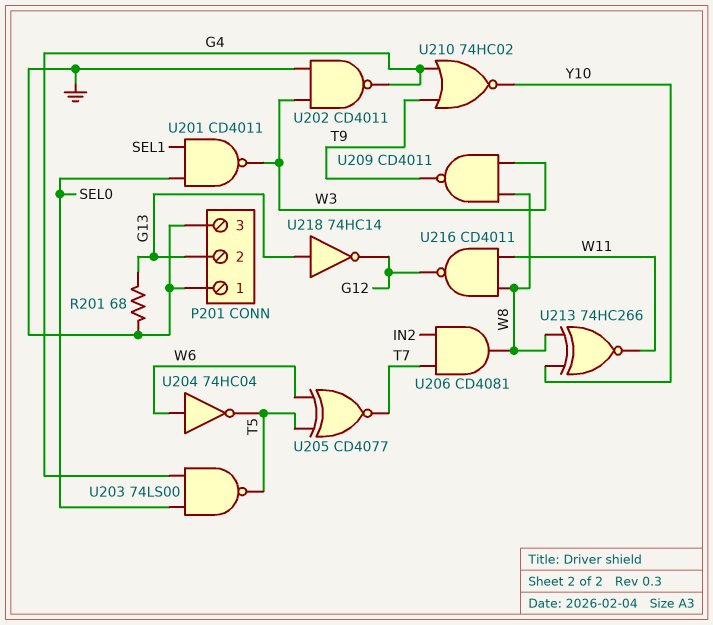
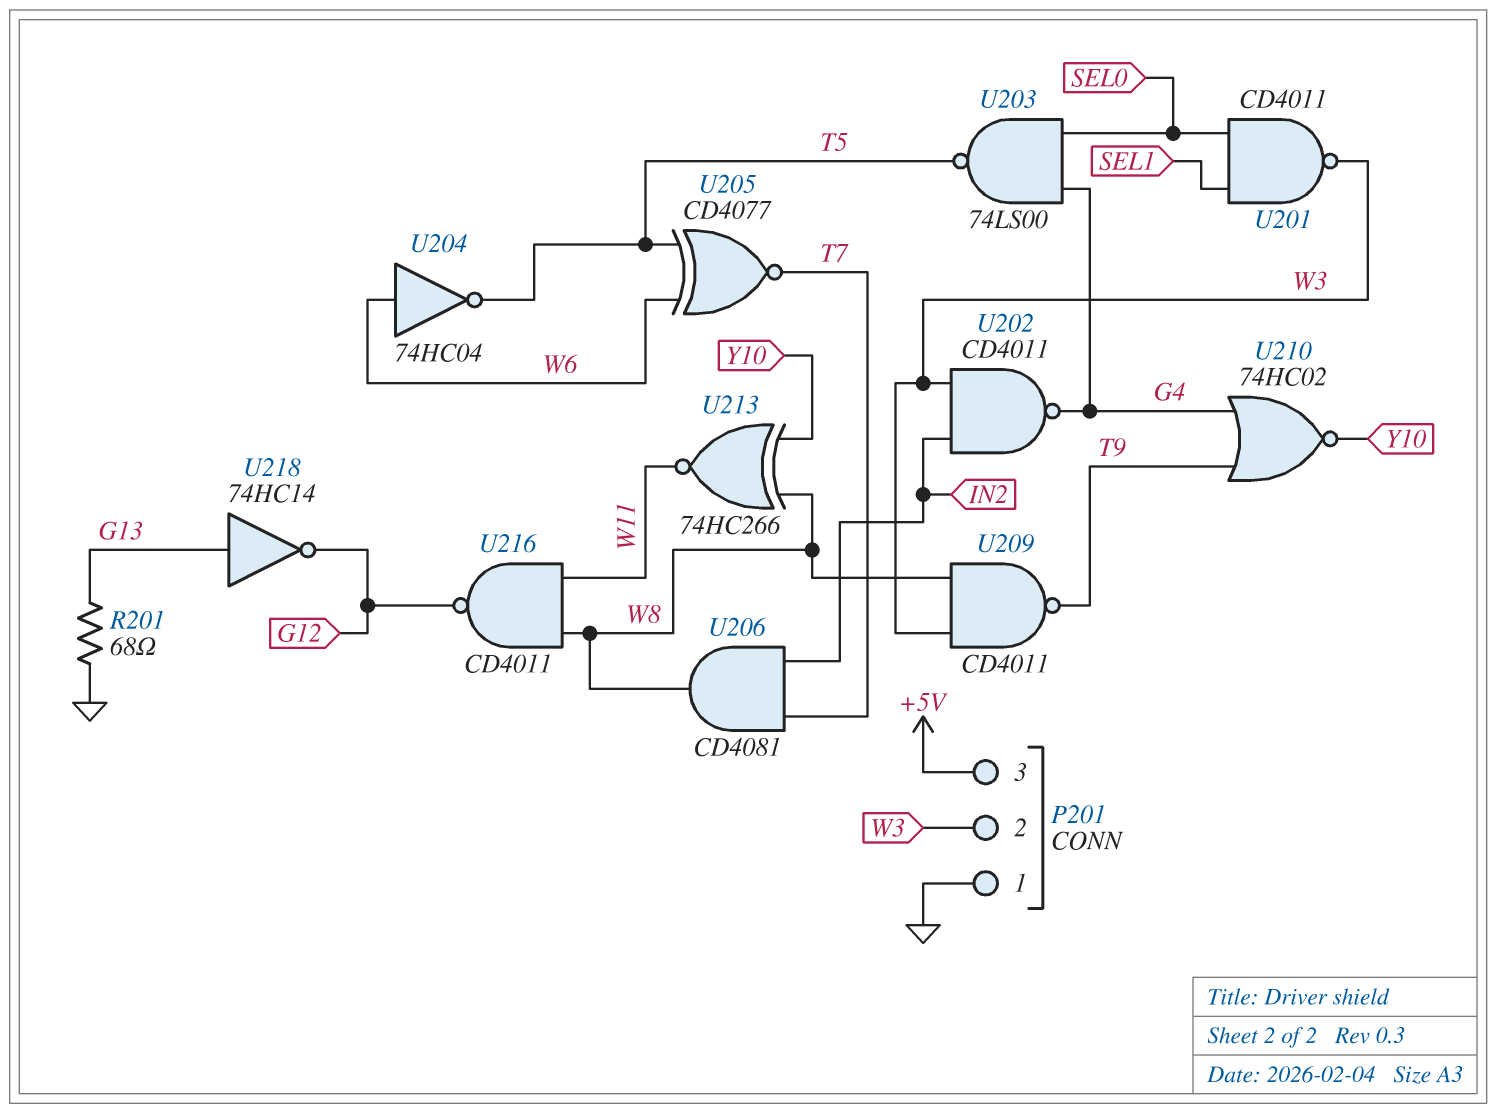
P201 pin 2: G13 -> W3
P201 pin 3: GND -> +5V
U202: NAND CD4011 (in GND, in W3, out G4) -> NAND CD4011 (in IN2, in W3, out G4)

